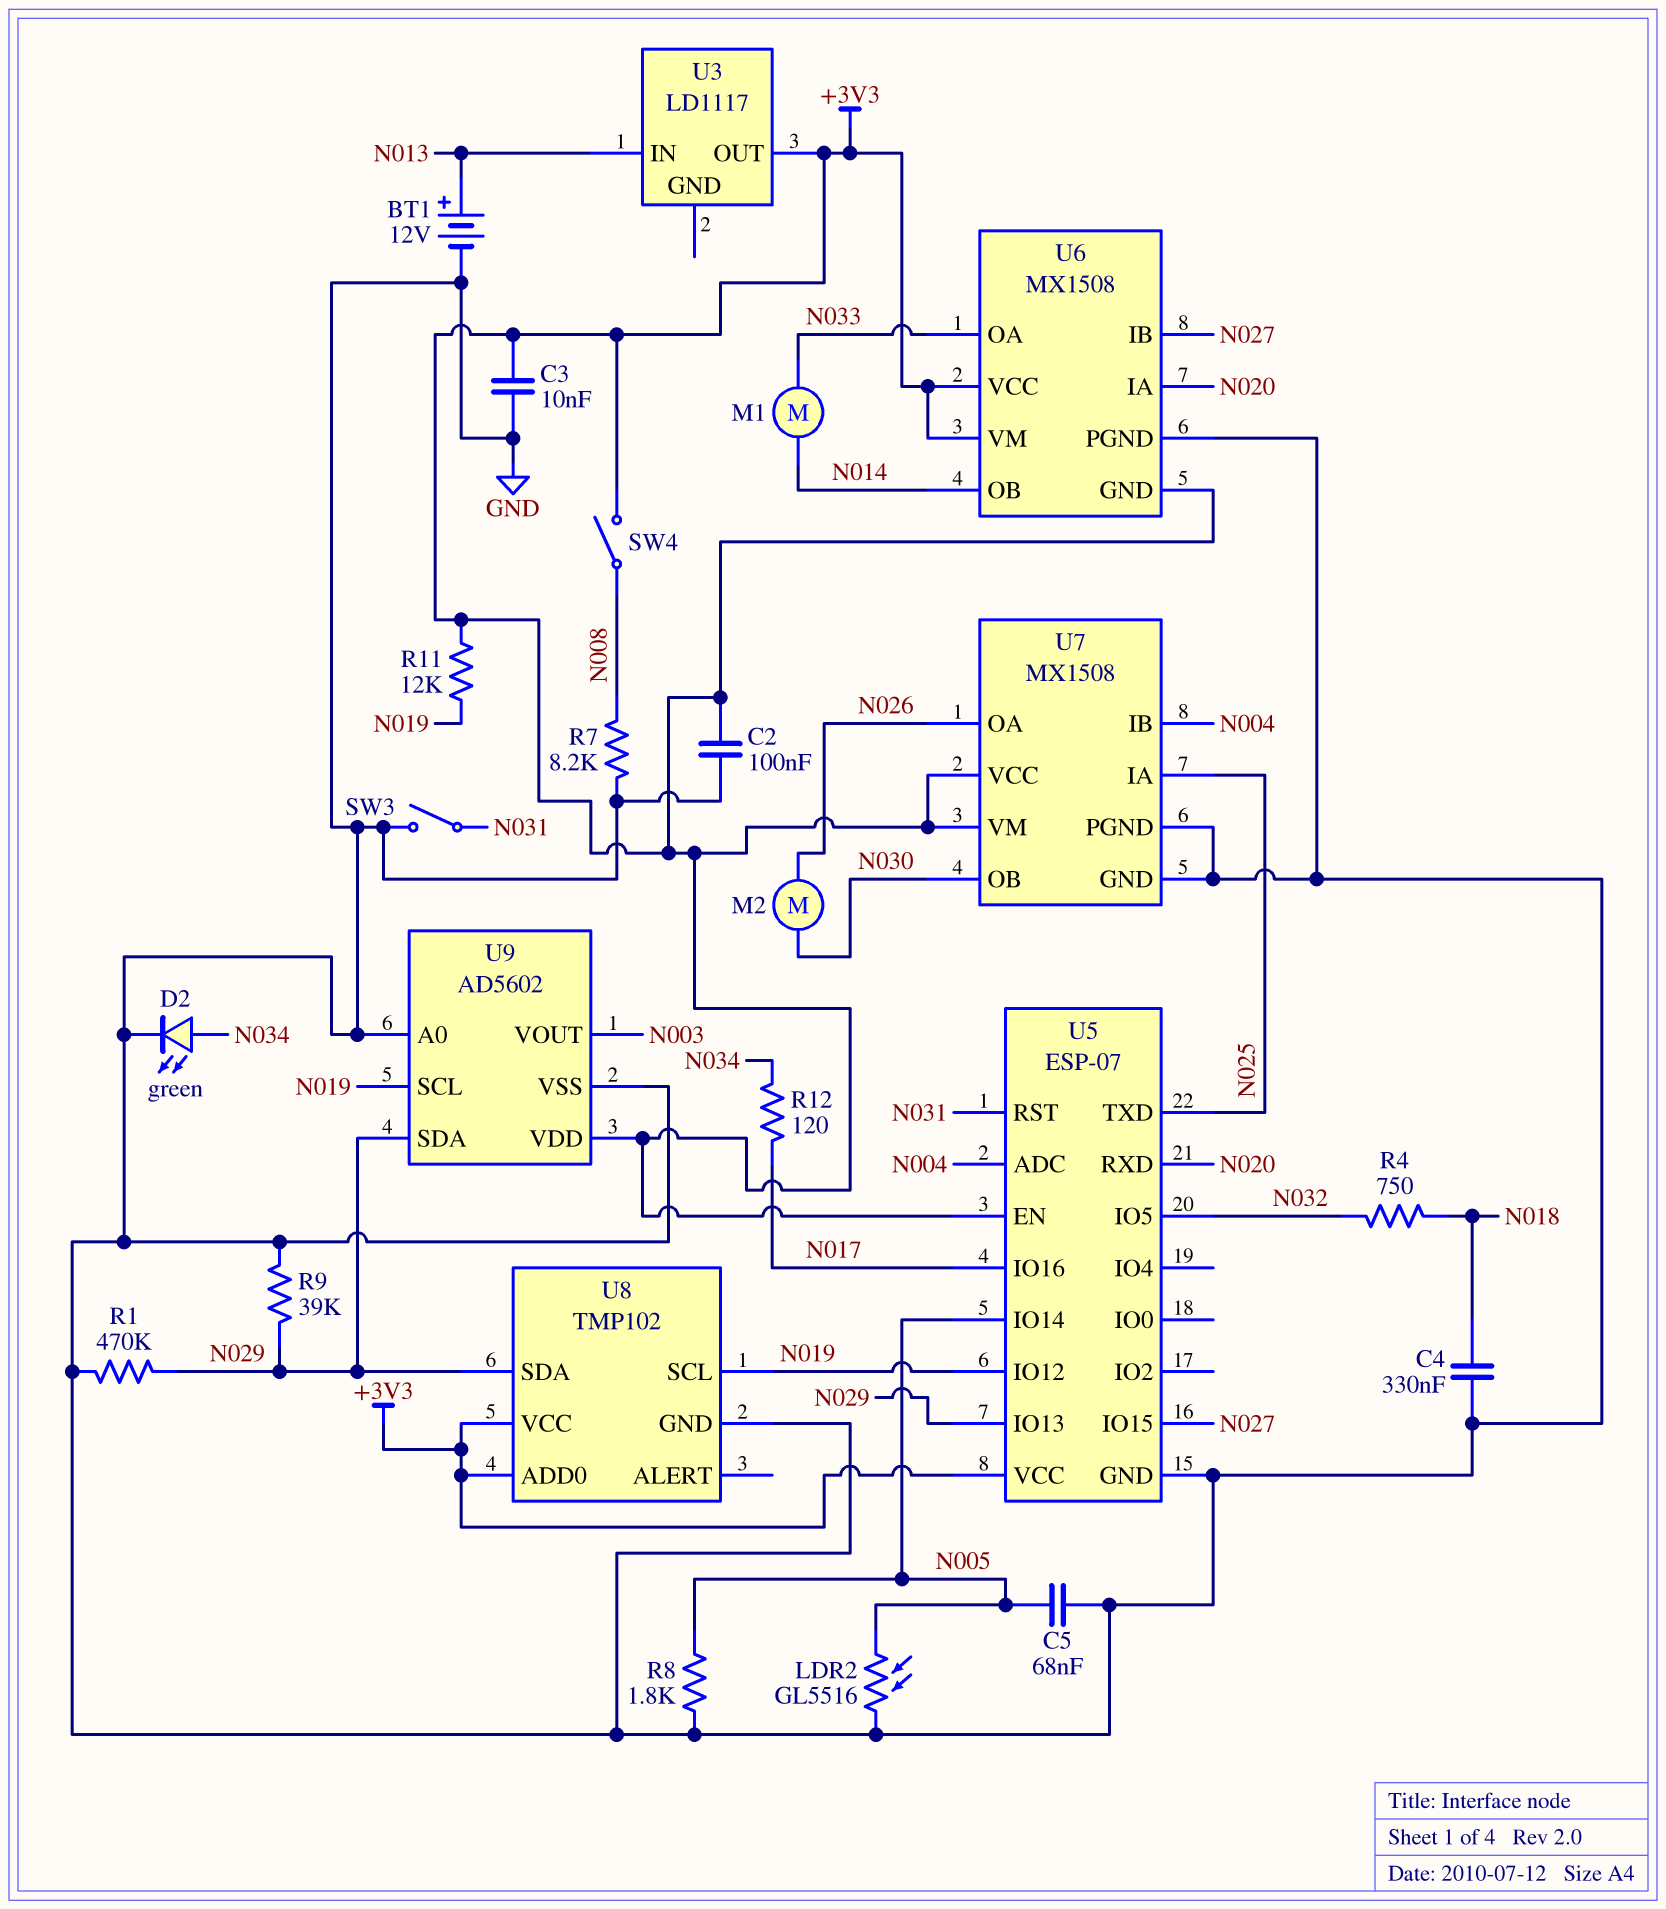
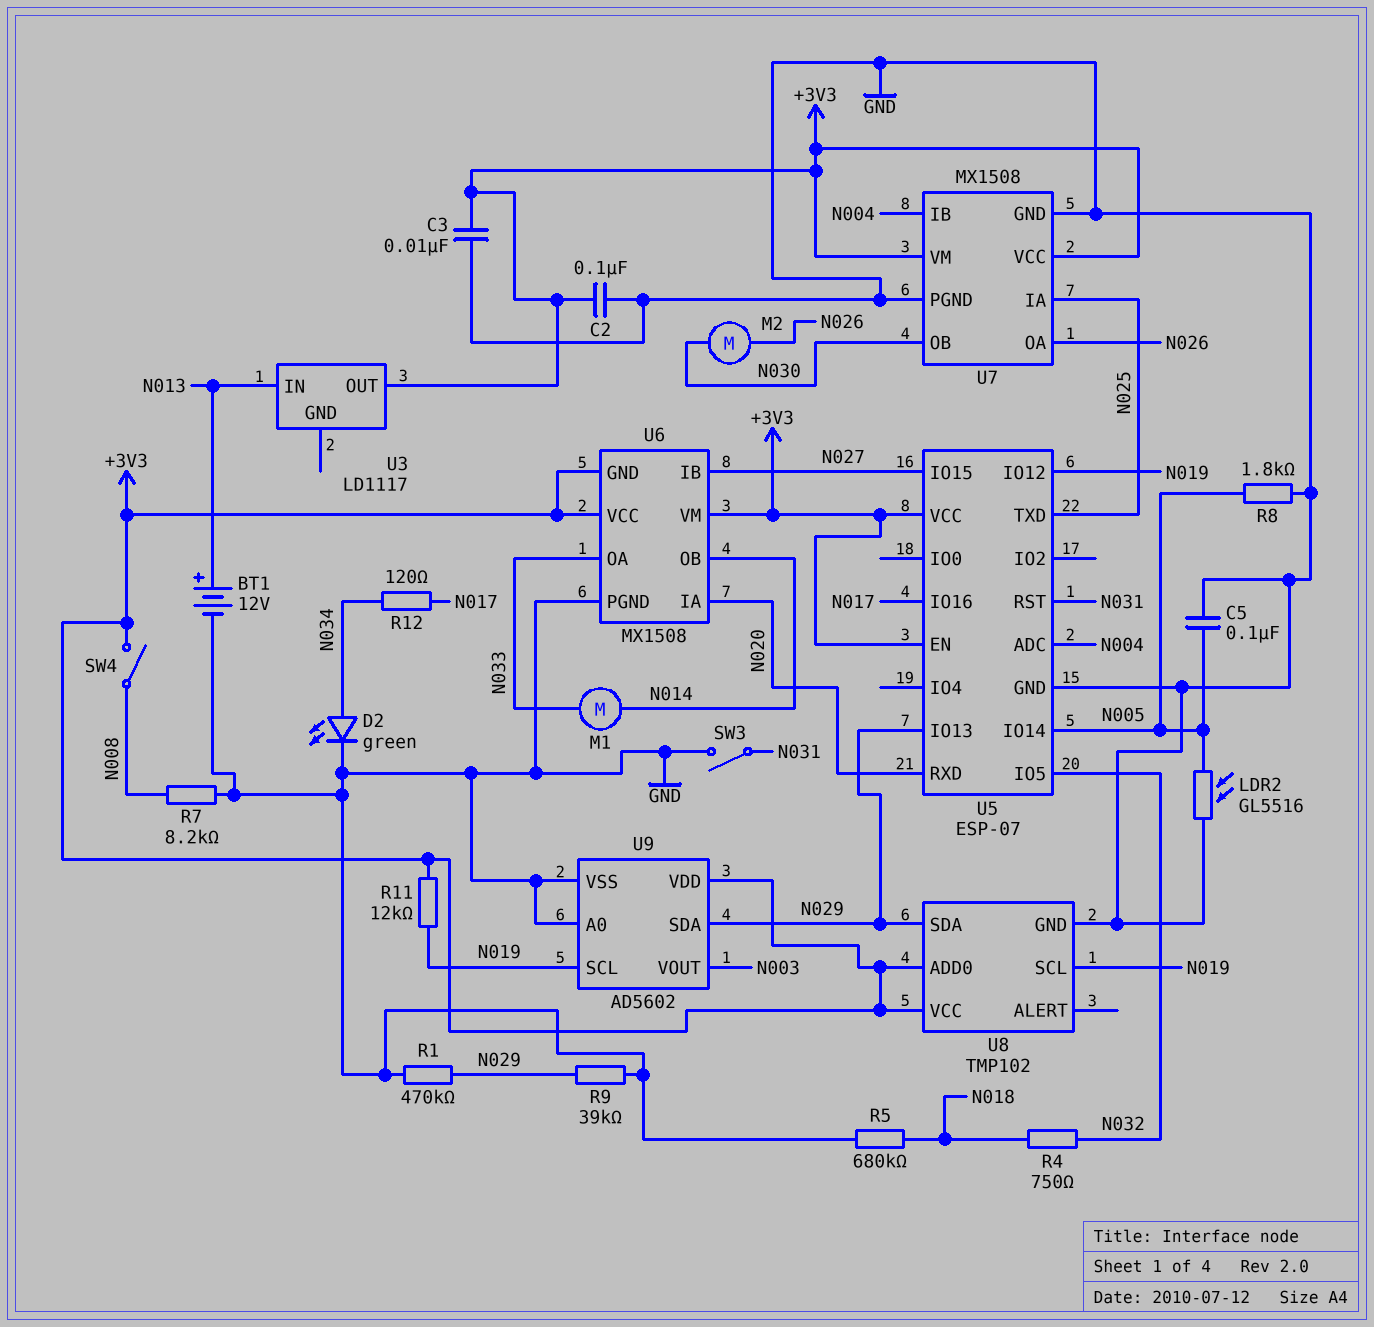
C4: 330nF (GND, N018) -> none
C5: 68nF (GND, N005) -> 100nF (GND, N005)
R5: none -> 680k (GND, N018)

